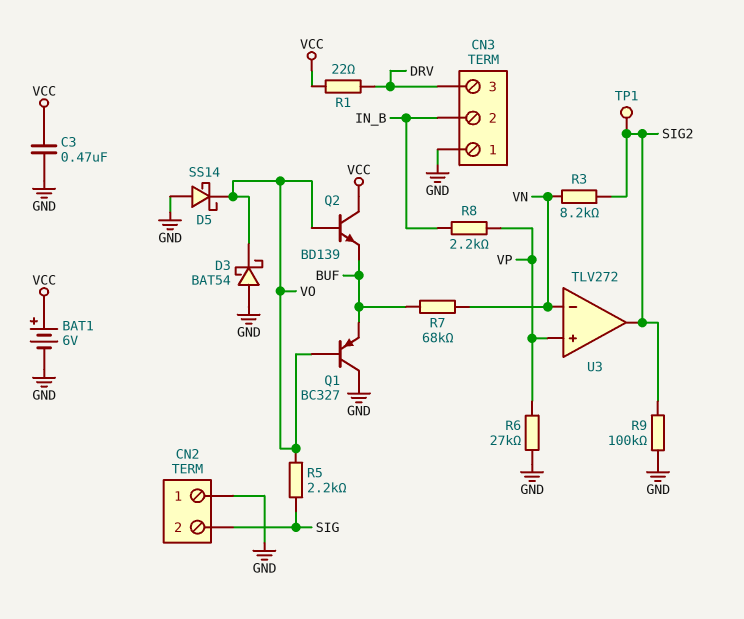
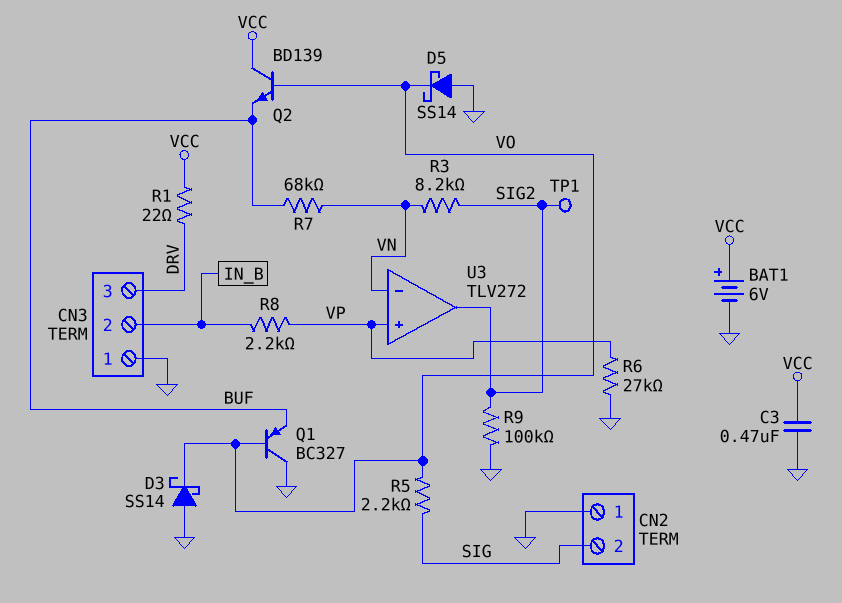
D3: schottky BAT54 (A GND, K VO) -> schottky SS14 (A GND, K VO)

